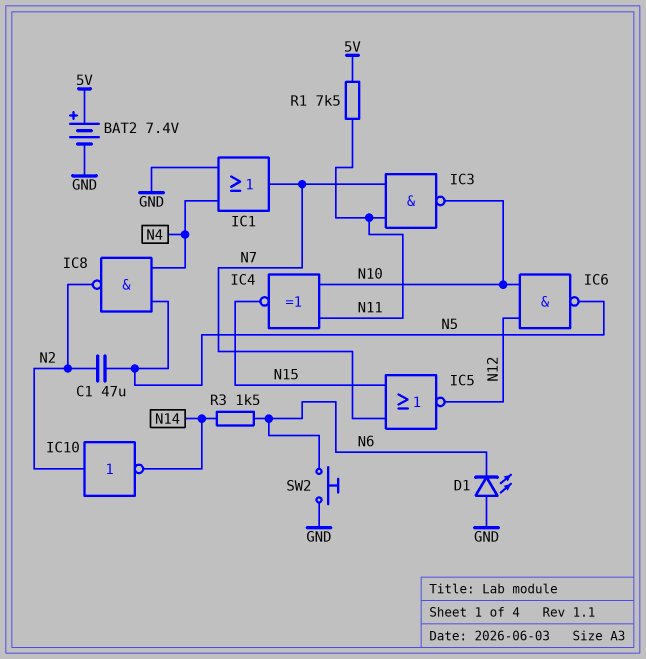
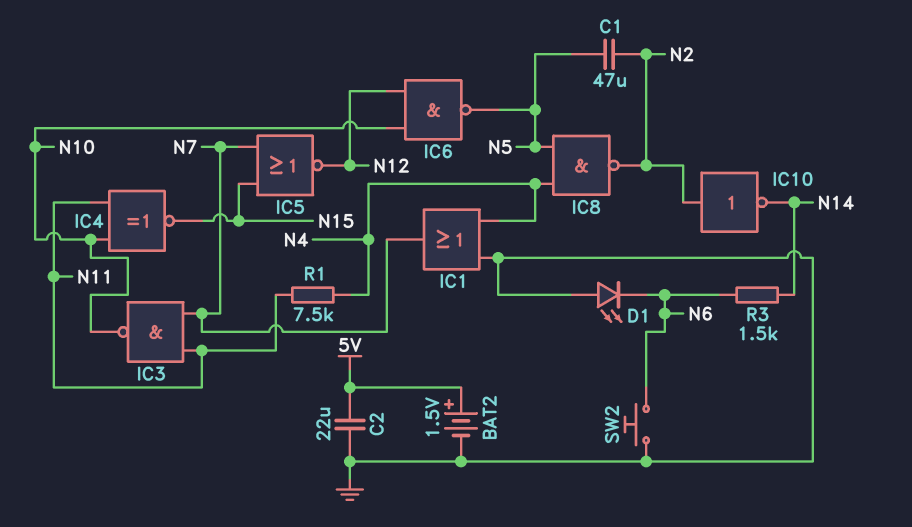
BAT2: 7.4V (plus 5V, minus GND) -> 1.5V (plus 5V, minus GND)
C2: none -> 22uF (5V, GND)
R1: 7.5k (5V, N11) -> 7.5k (N4, N11)

